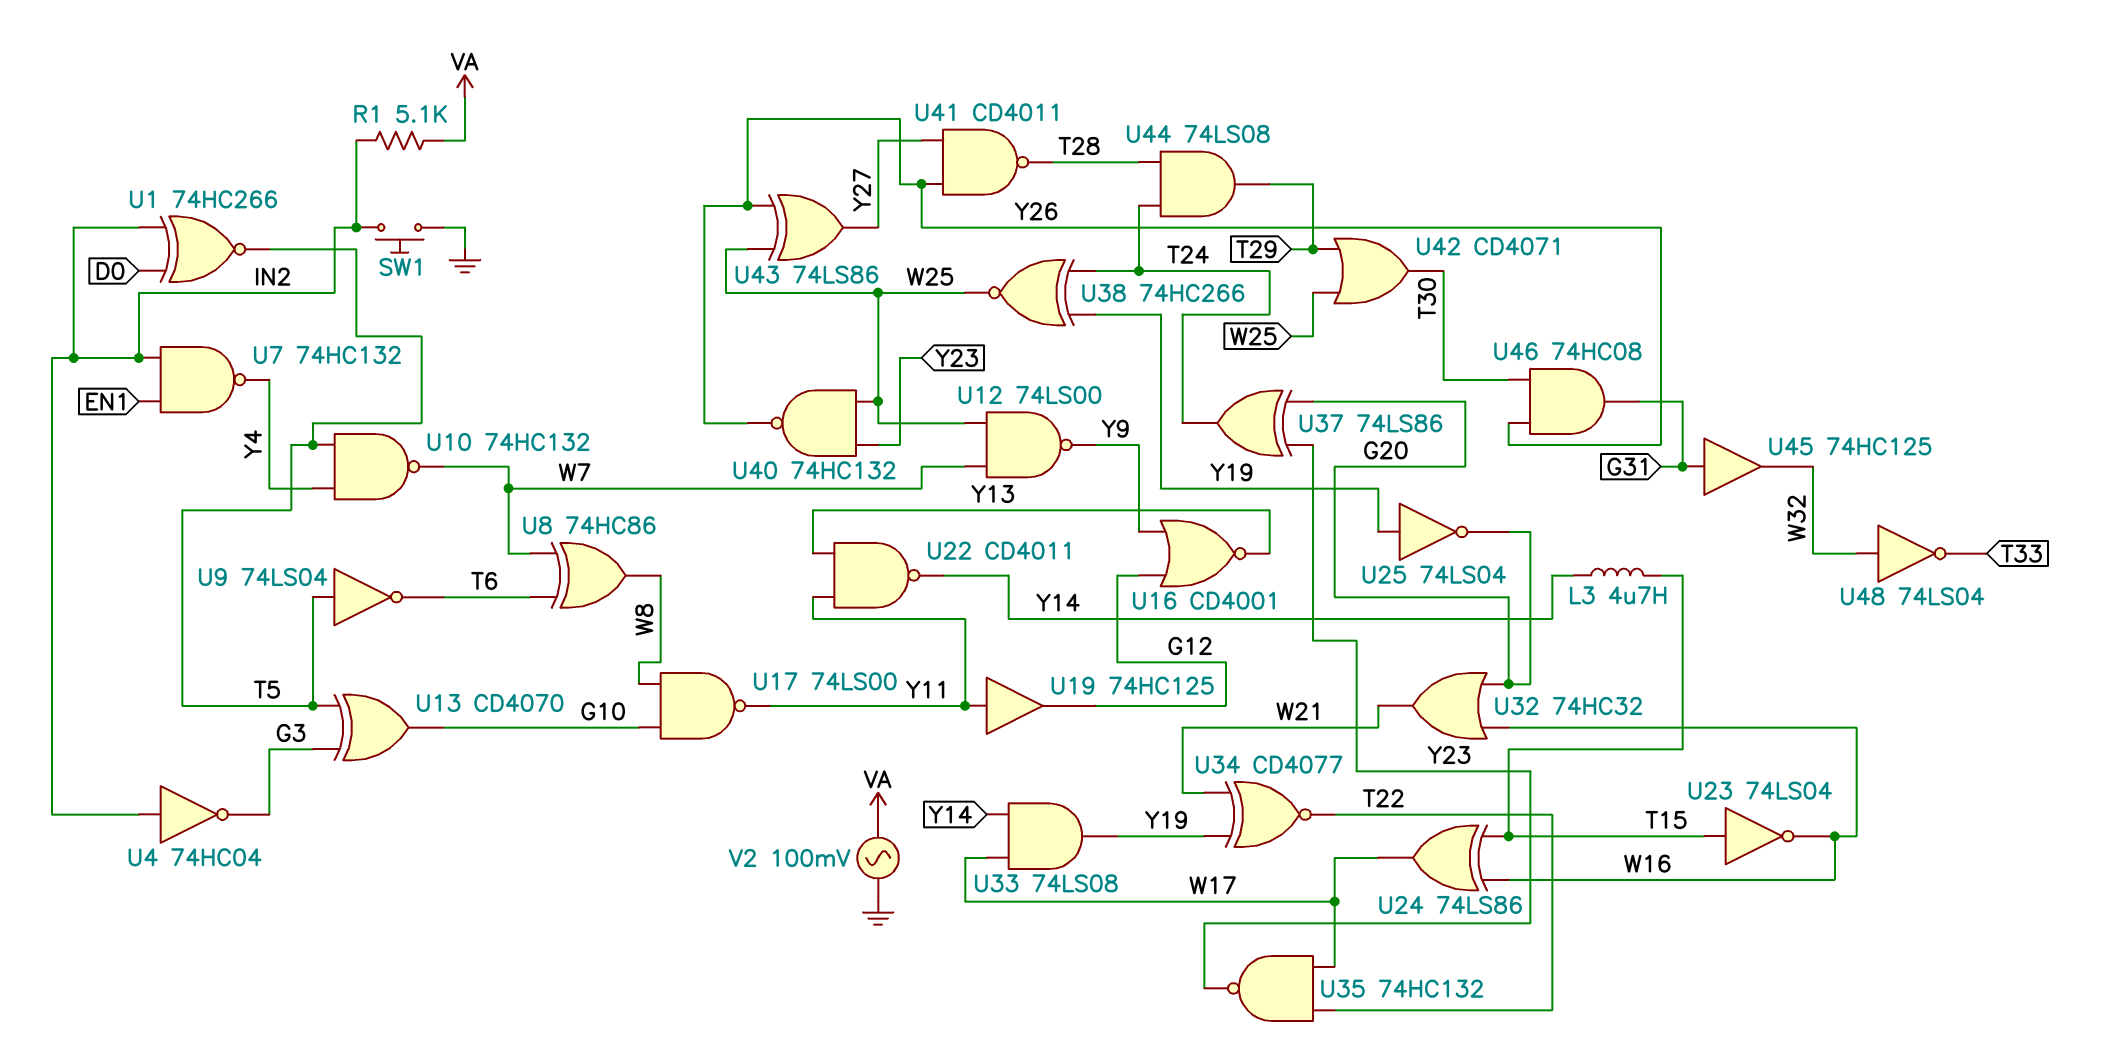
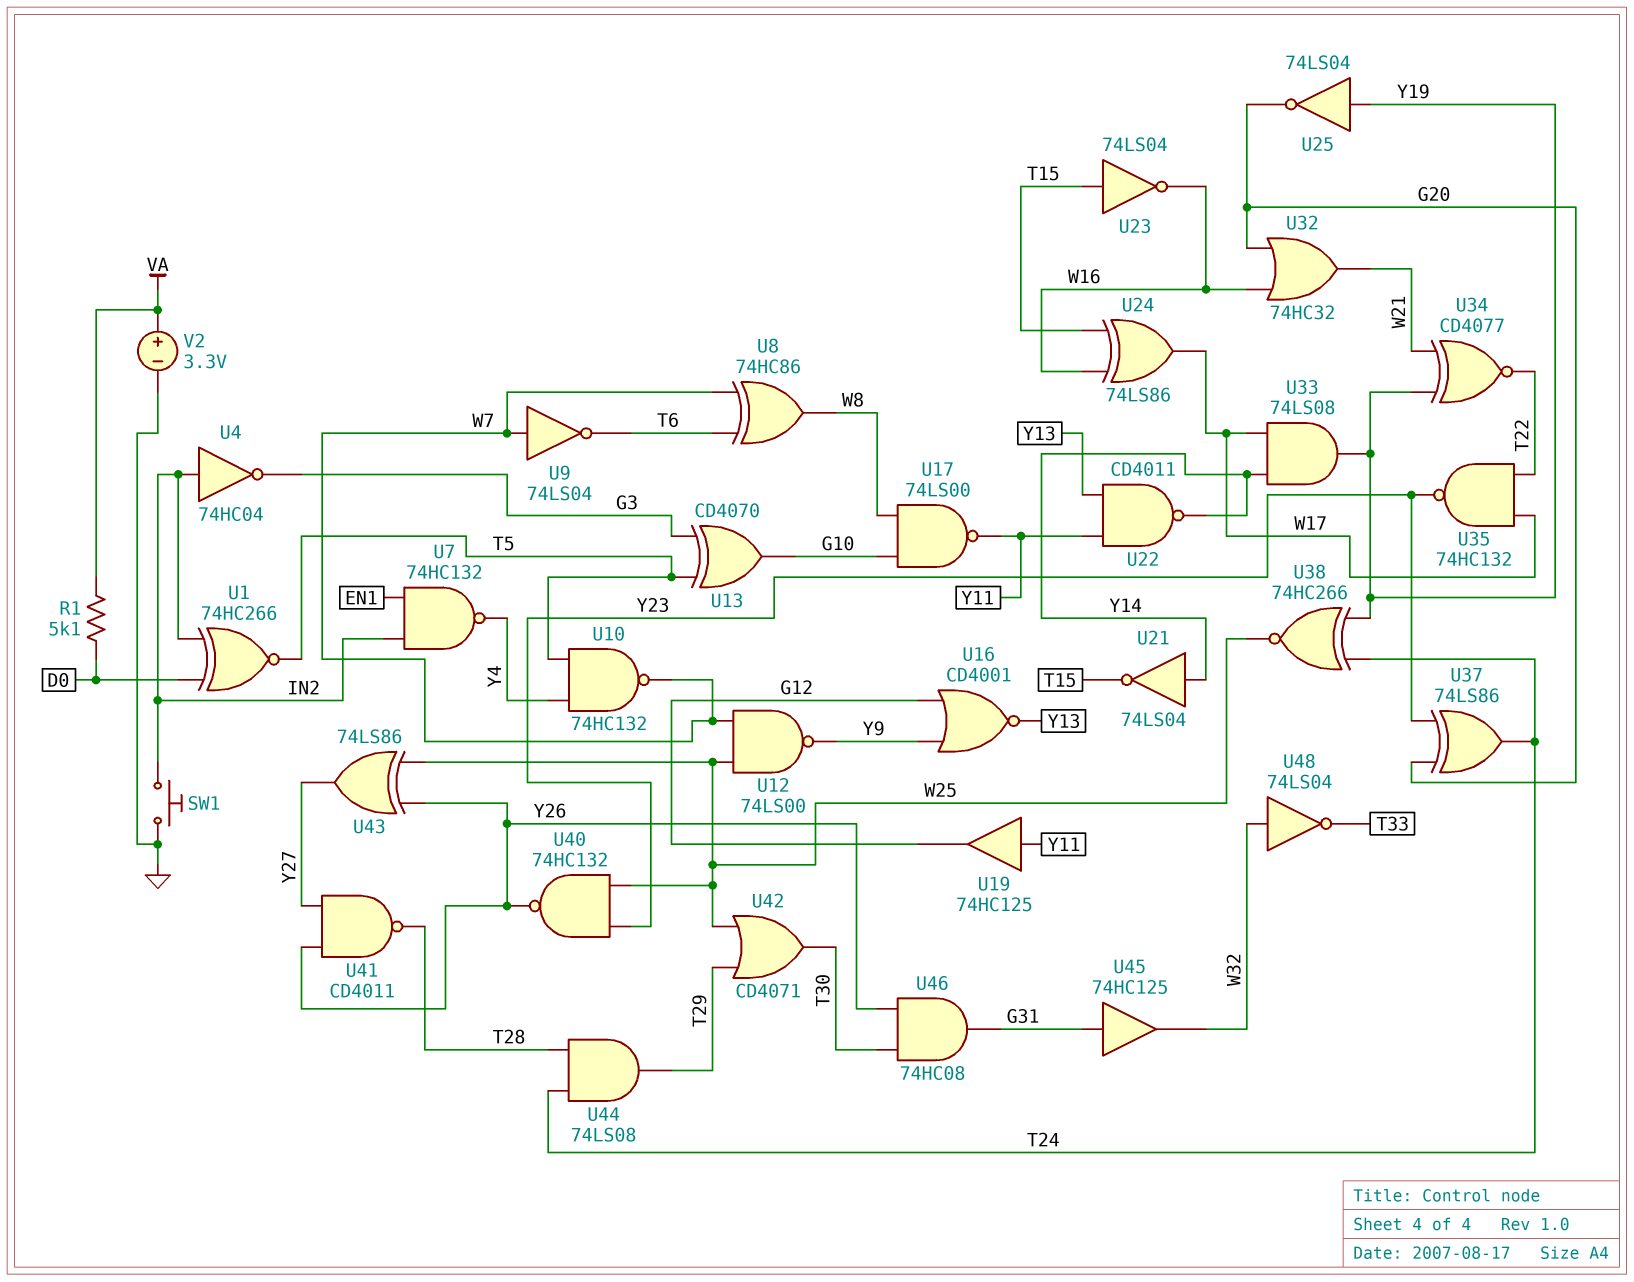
L3: 4.7uH (T15, Y14) -> none
R1: 5.1k (IN2, VA) -> 5.1k (D0, VA)
U9: NOT 74LS04 (in T5, out T6) -> NOT 74LS04 (in W7, out T6)
U21: none -> NOT 74LS04 (in Y14, out T15)
V2: AC 100mV (GND, VA) -> 3.3V (plus VA, minus GND)

